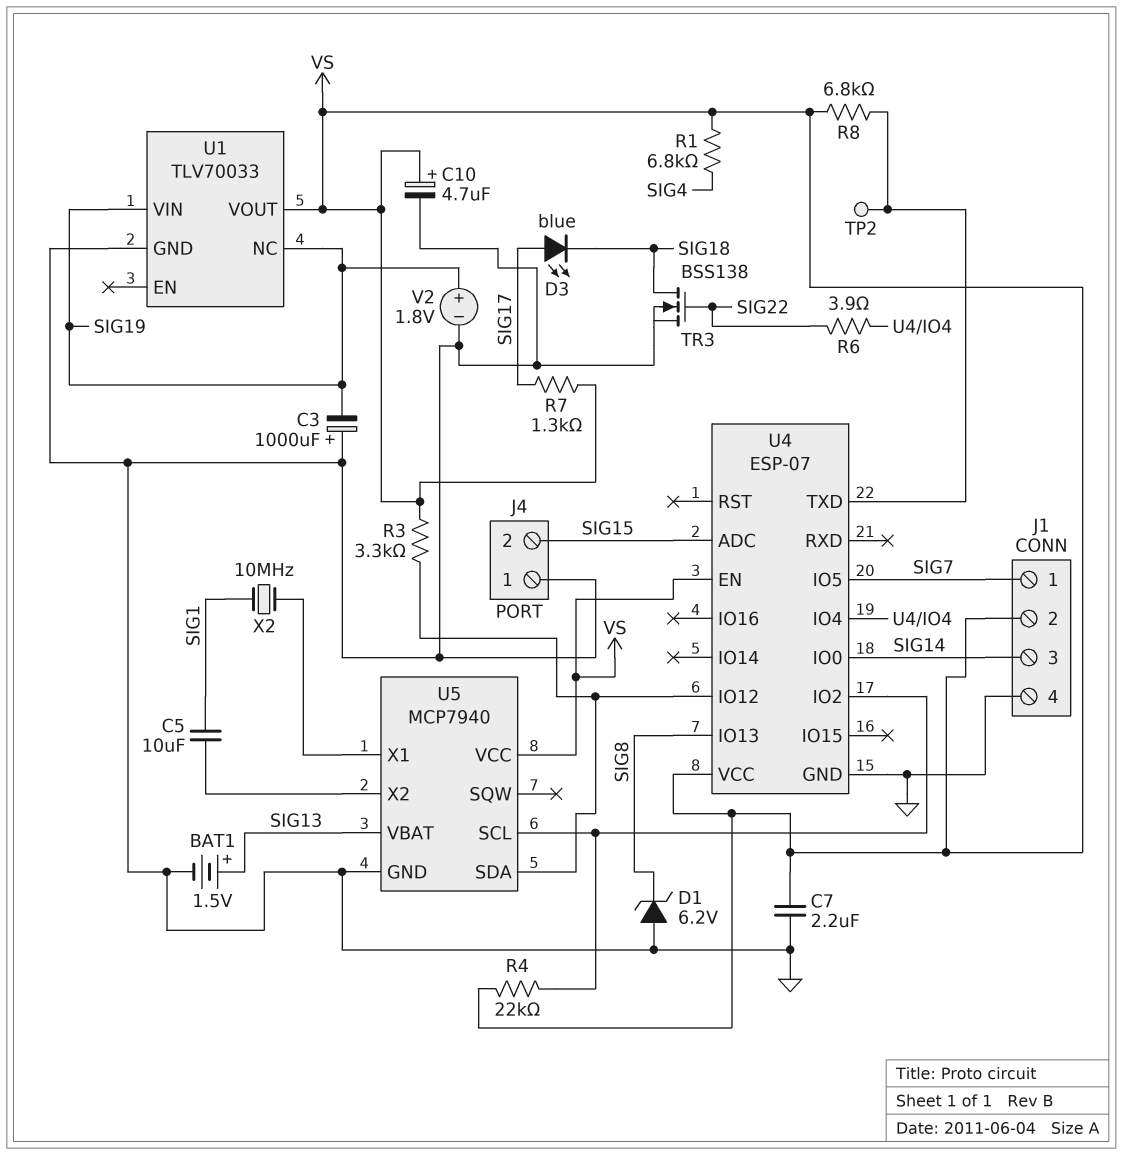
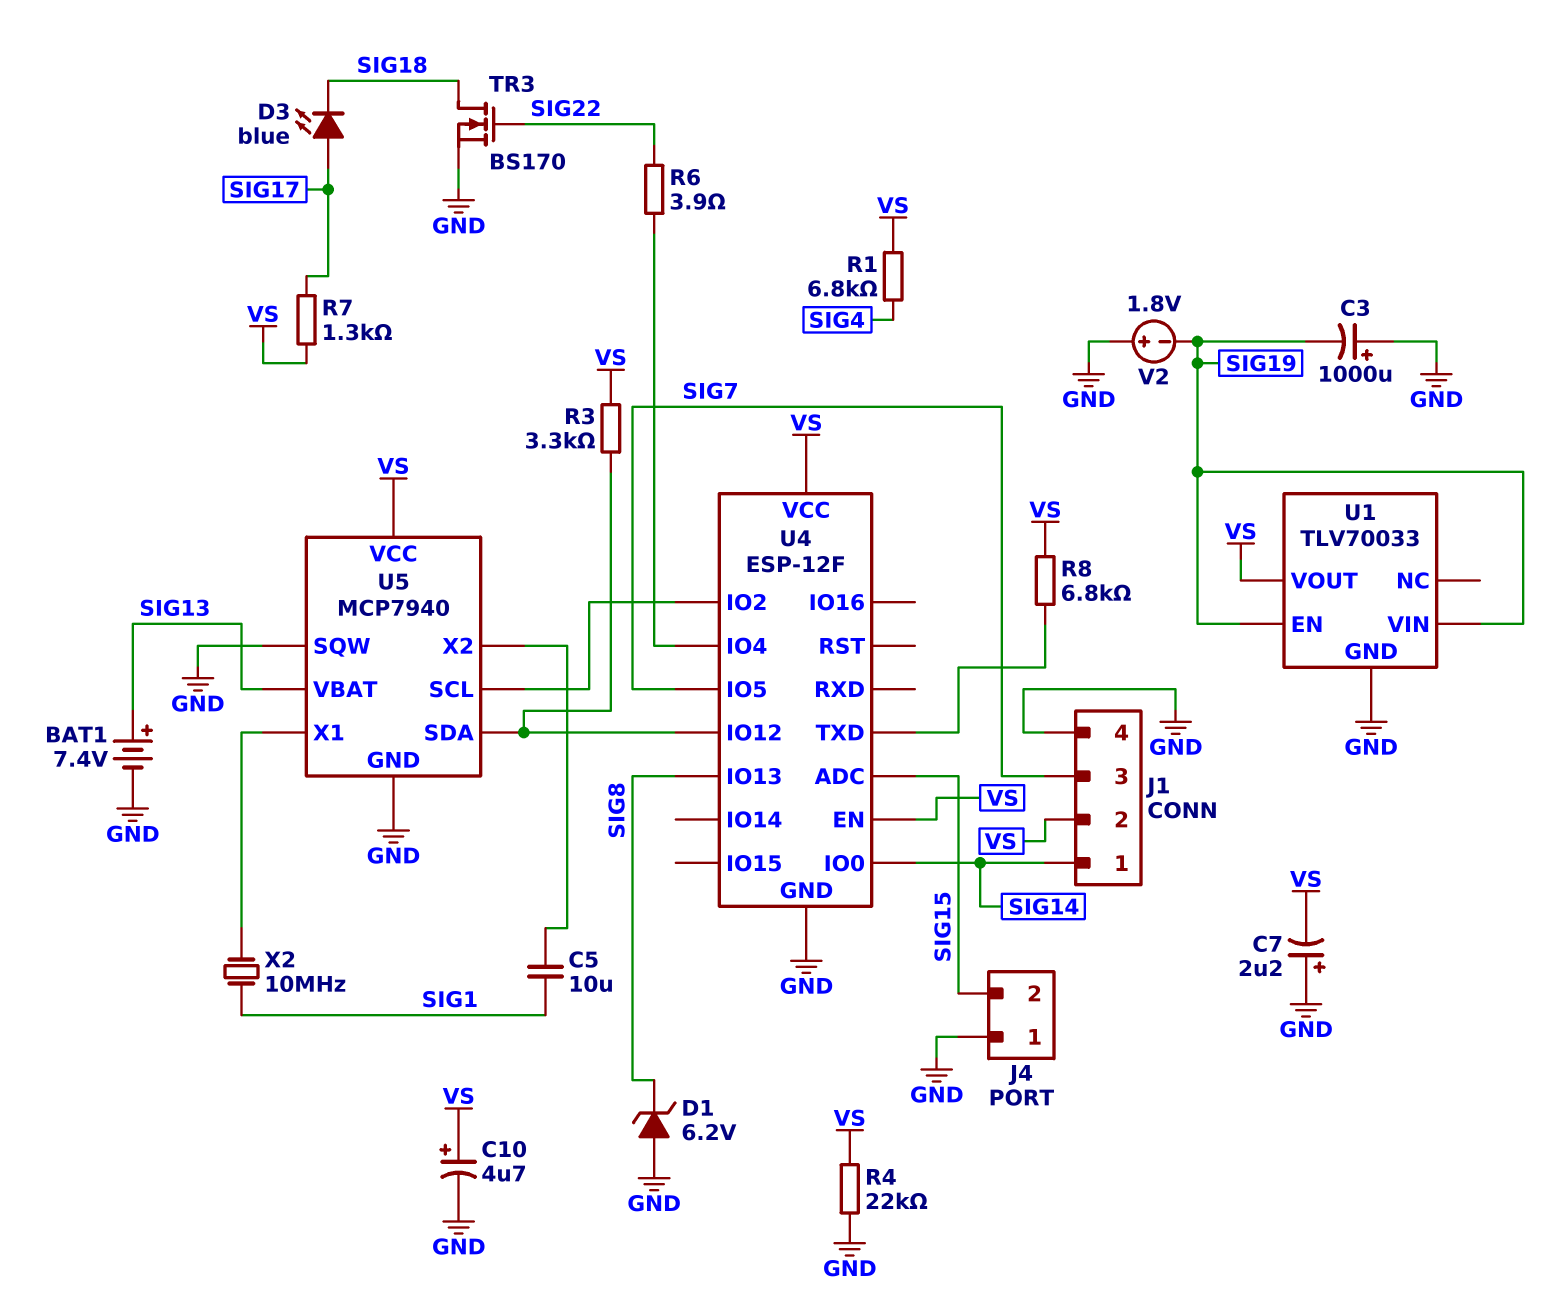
BAT1: 1.5V (plus SIG13, minus GND) -> 7.4V (plus SIG13, minus GND)
C7: 2.2uF (GND, VS) -> 2.2uF (plus GND, minus VS)
J1 pin 1: SIG7 -> SIG14
J1 pin 3: SIG14 -> SIG7
R4: 22k (U4/IO2, VS) -> 22k (GND, VS)
TP2: test point (U4/TXD) -> none
TR3: NMOS BSS138 (G SIG22, D SIG18, S GND) -> NMOS BS170 (G SIG22, D SIG18, S GND)
U1 pin EN: none -> SIG19
U1 pin NC: SIG19 -> none
U4: ESP-07 -> ESP-12F
U5 pin SQW: none -> GND
V2: 1.8V (plus SIG19, minus GND) -> 1.8V (plus GND, minus SIG19)

